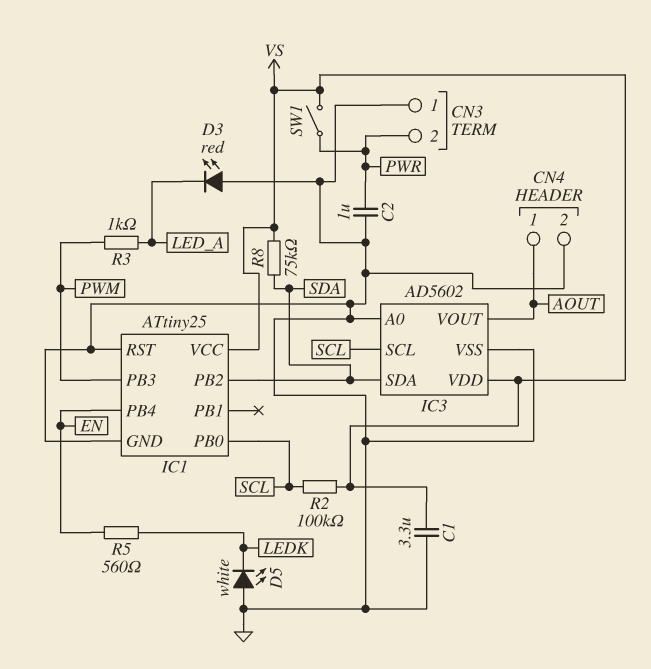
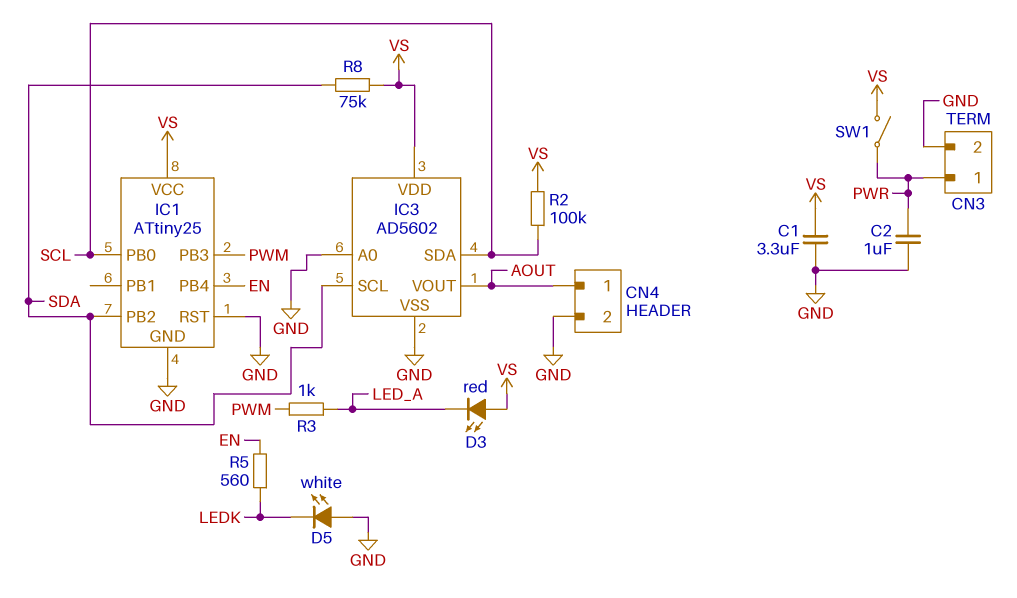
CN3 pin 1: GND -> PWR
CN3 pin 2: PWR -> GND
D3: LED red (A GND, K LED_A) -> LED red (A VS, K LED_A)
IC3 pin SCL: SCL -> SDA
IC3 pin SDA: SDA -> SCL

